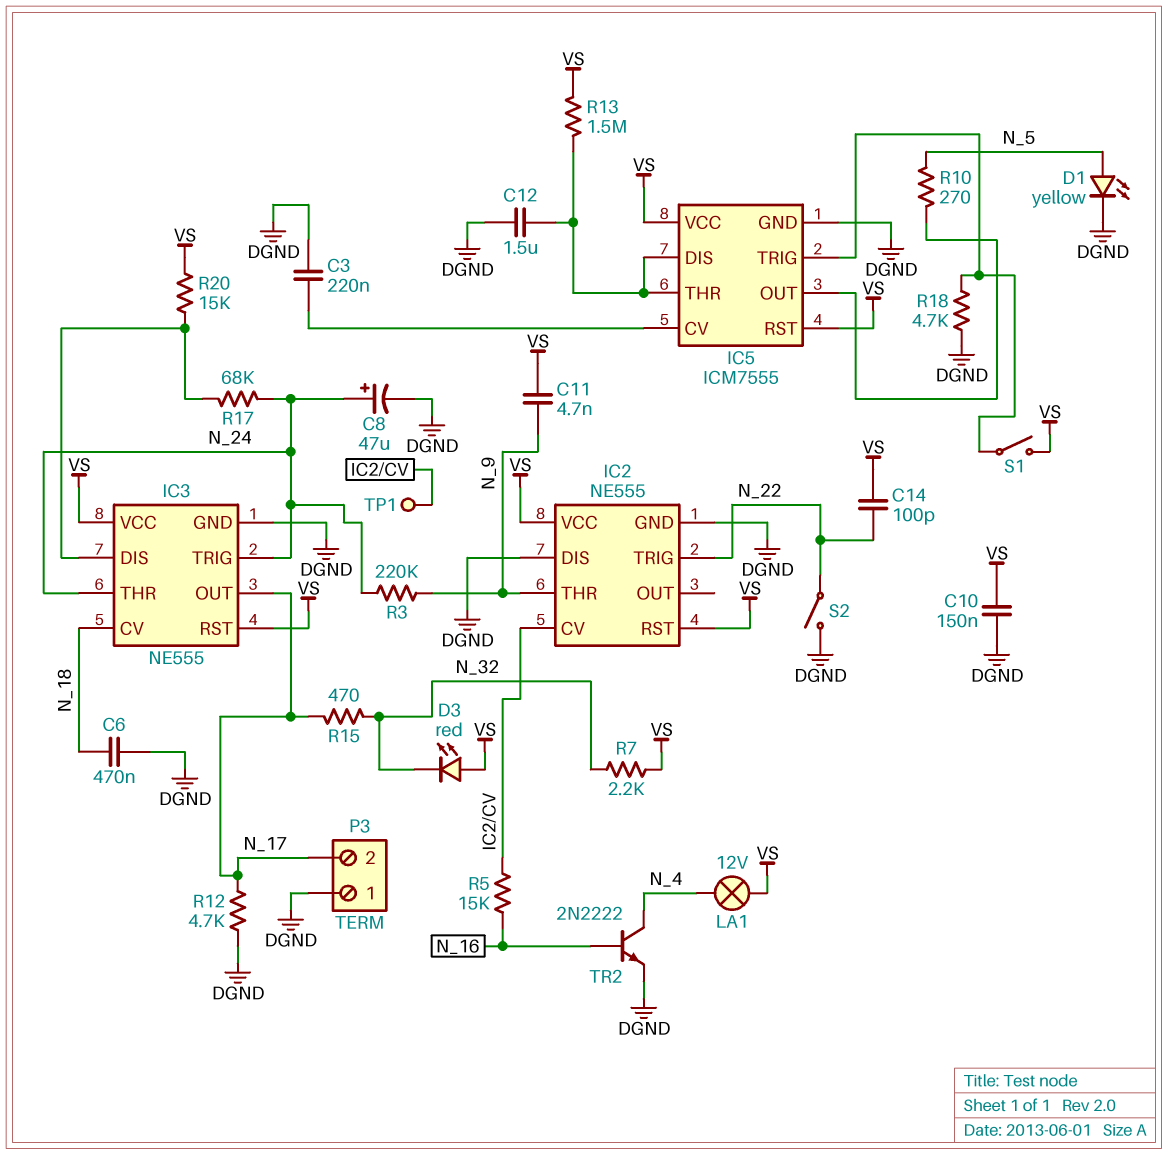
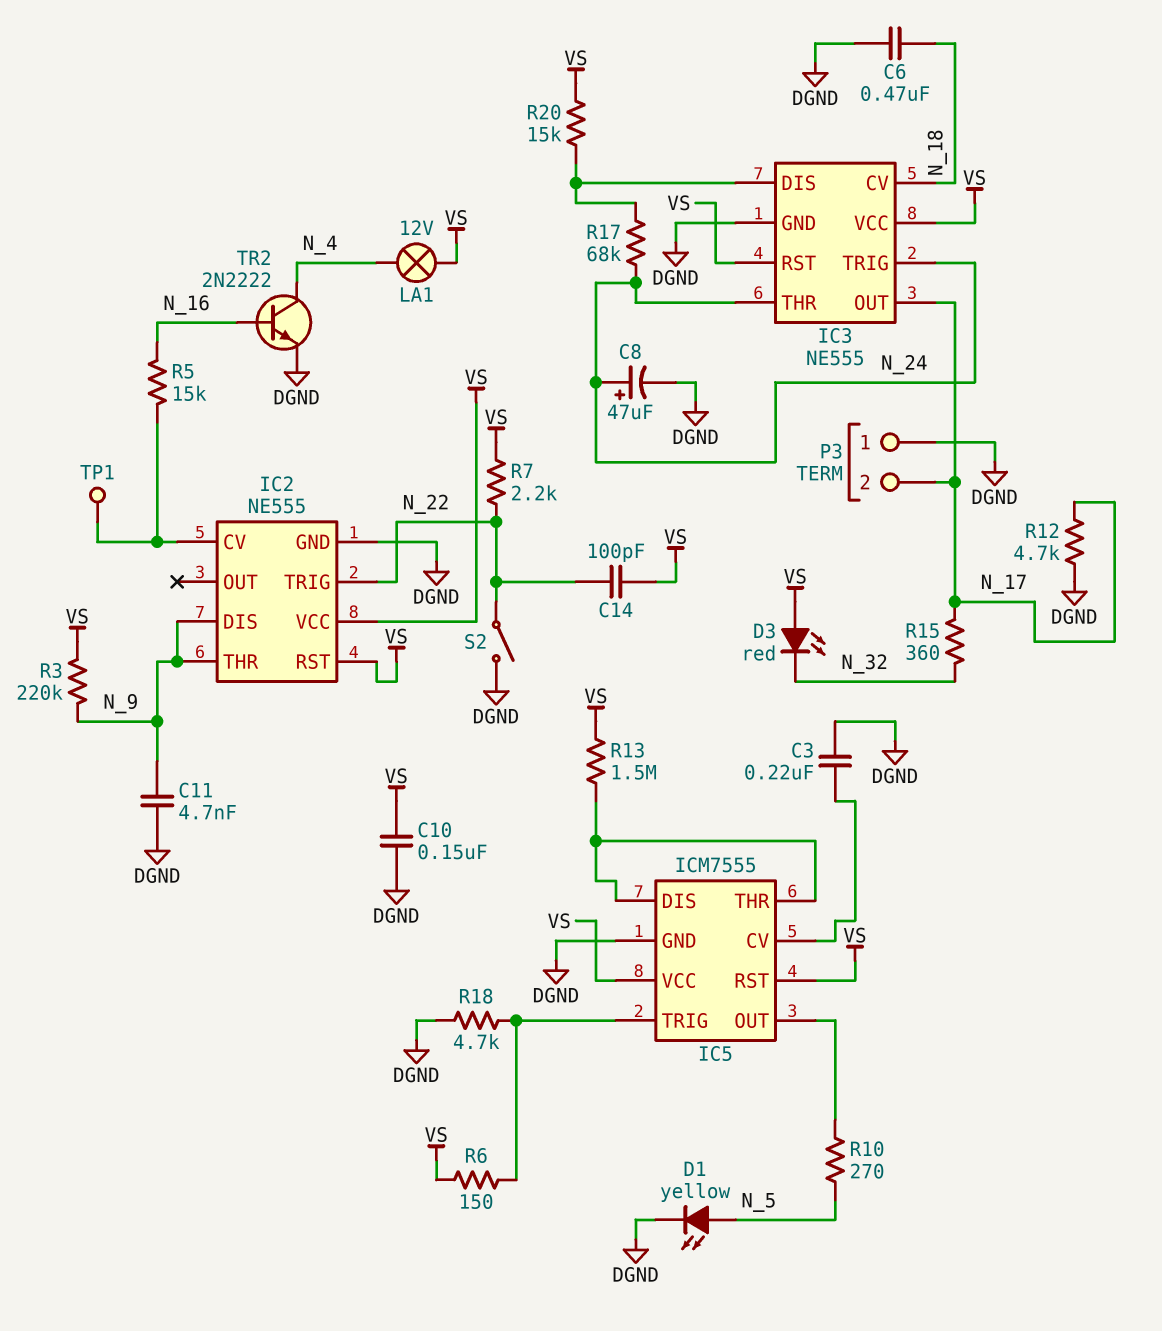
C11: 4.7nF (N_9, VS) -> 4.7nF (DGND, N_9)
C12: 1.5uF (DGND, IC5/DIS) -> none
IC2 pin DIS: DGND -> N_9
R3: 220k (N_9, N_24) -> 220k (N_9, VS)
R6: none -> 150 (IC5/TRIG, VS)
R7: 2.2k (N_32, VS) -> 2.2k (N_22, VS)
R15: 470 (N_17, N_32) -> 360 (N_17, N_32)
S1: switch (IC5/TRIG, VS) -> none

